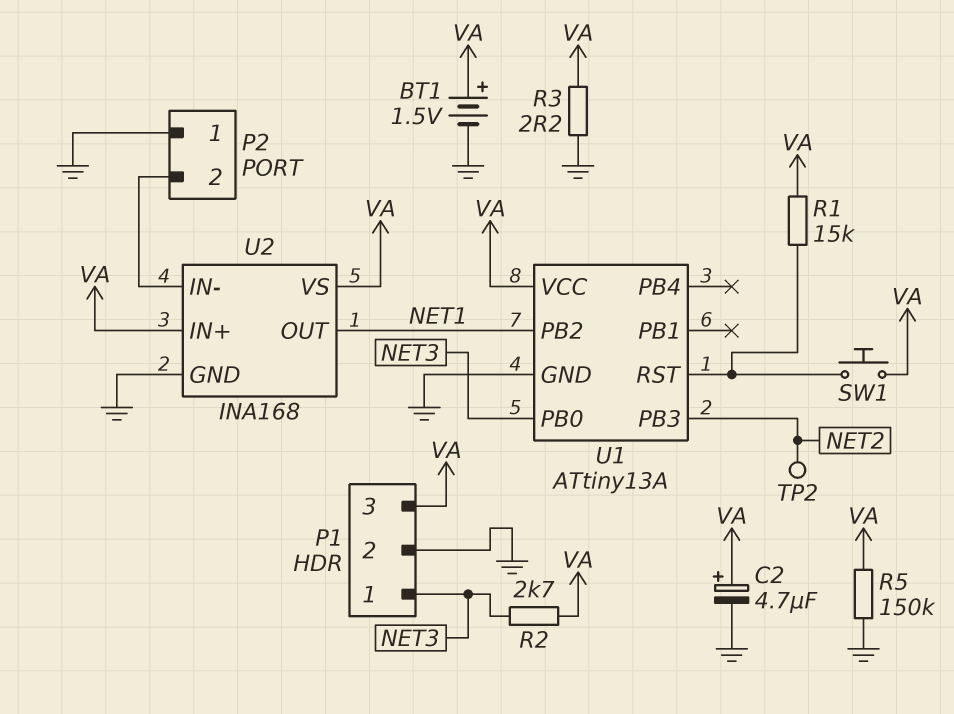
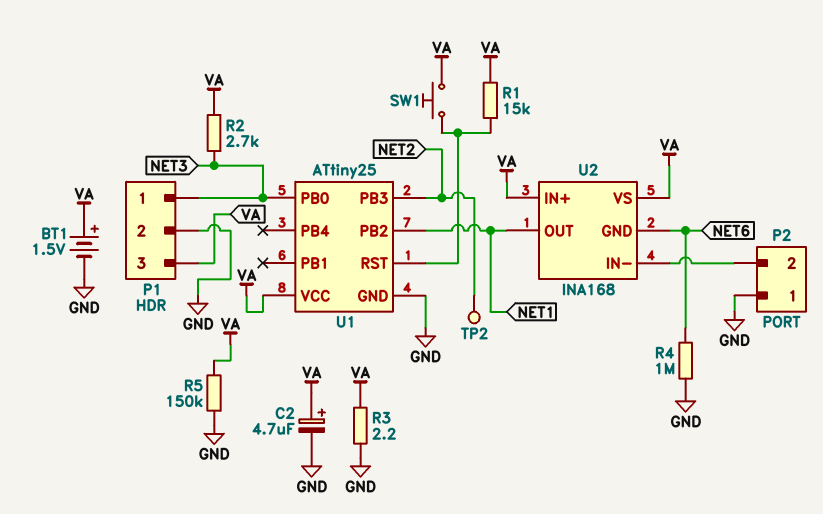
R4: none -> 1M (GND, NET6)
U1: ATtiny13A -> ATtiny25
U2 pin GND: GND -> NET6

